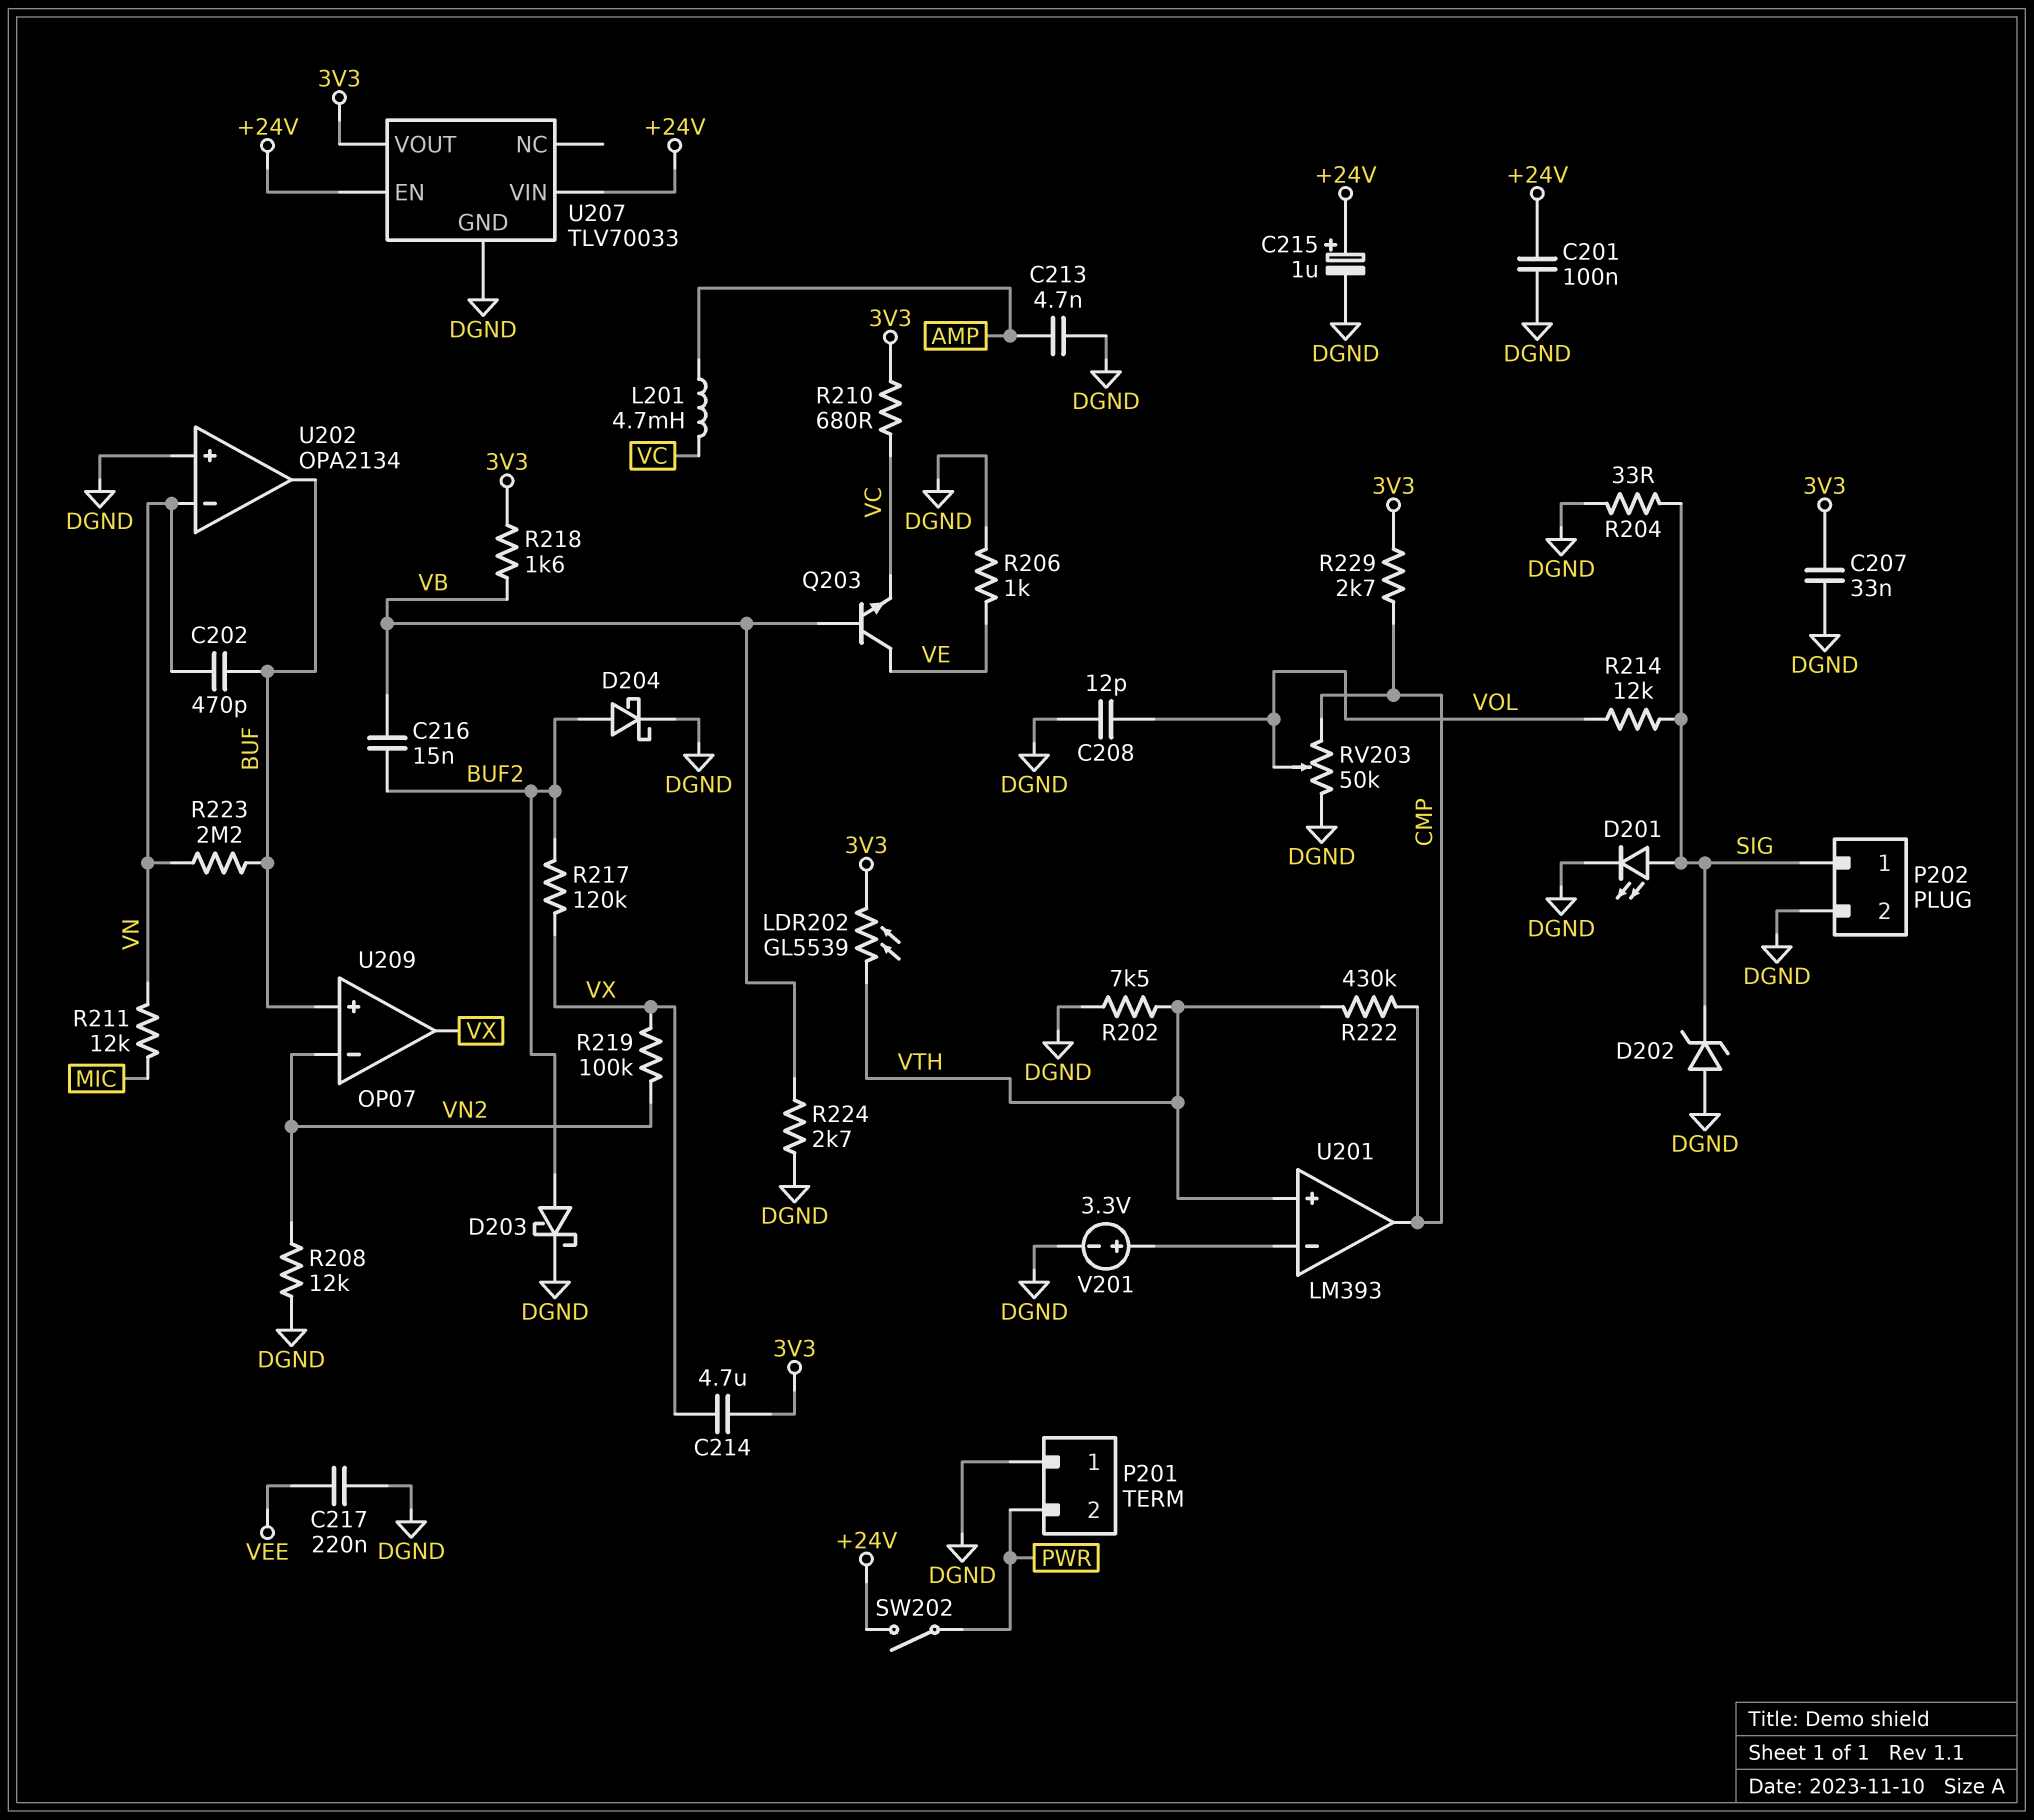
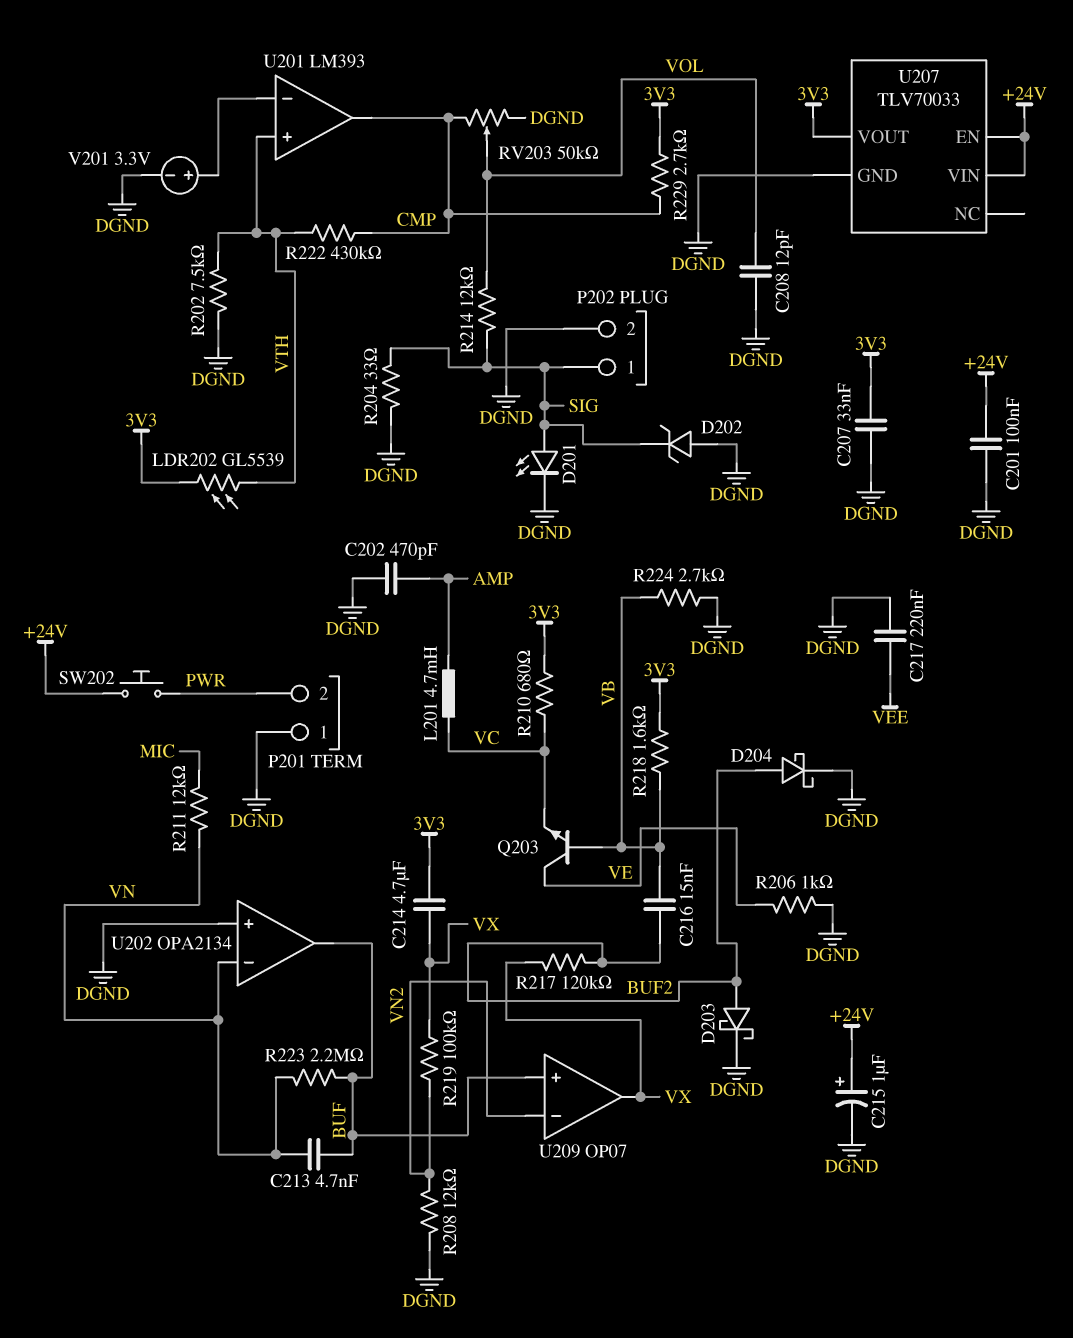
C202: 470pF (BUF, VN) -> 470pF (AMP, DGND)
C213: 4.7nF (AMP, DGND) -> 4.7nF (BUF, VN)
SW202: switch (+24V, PWR) -> button (+24V, PWR)

